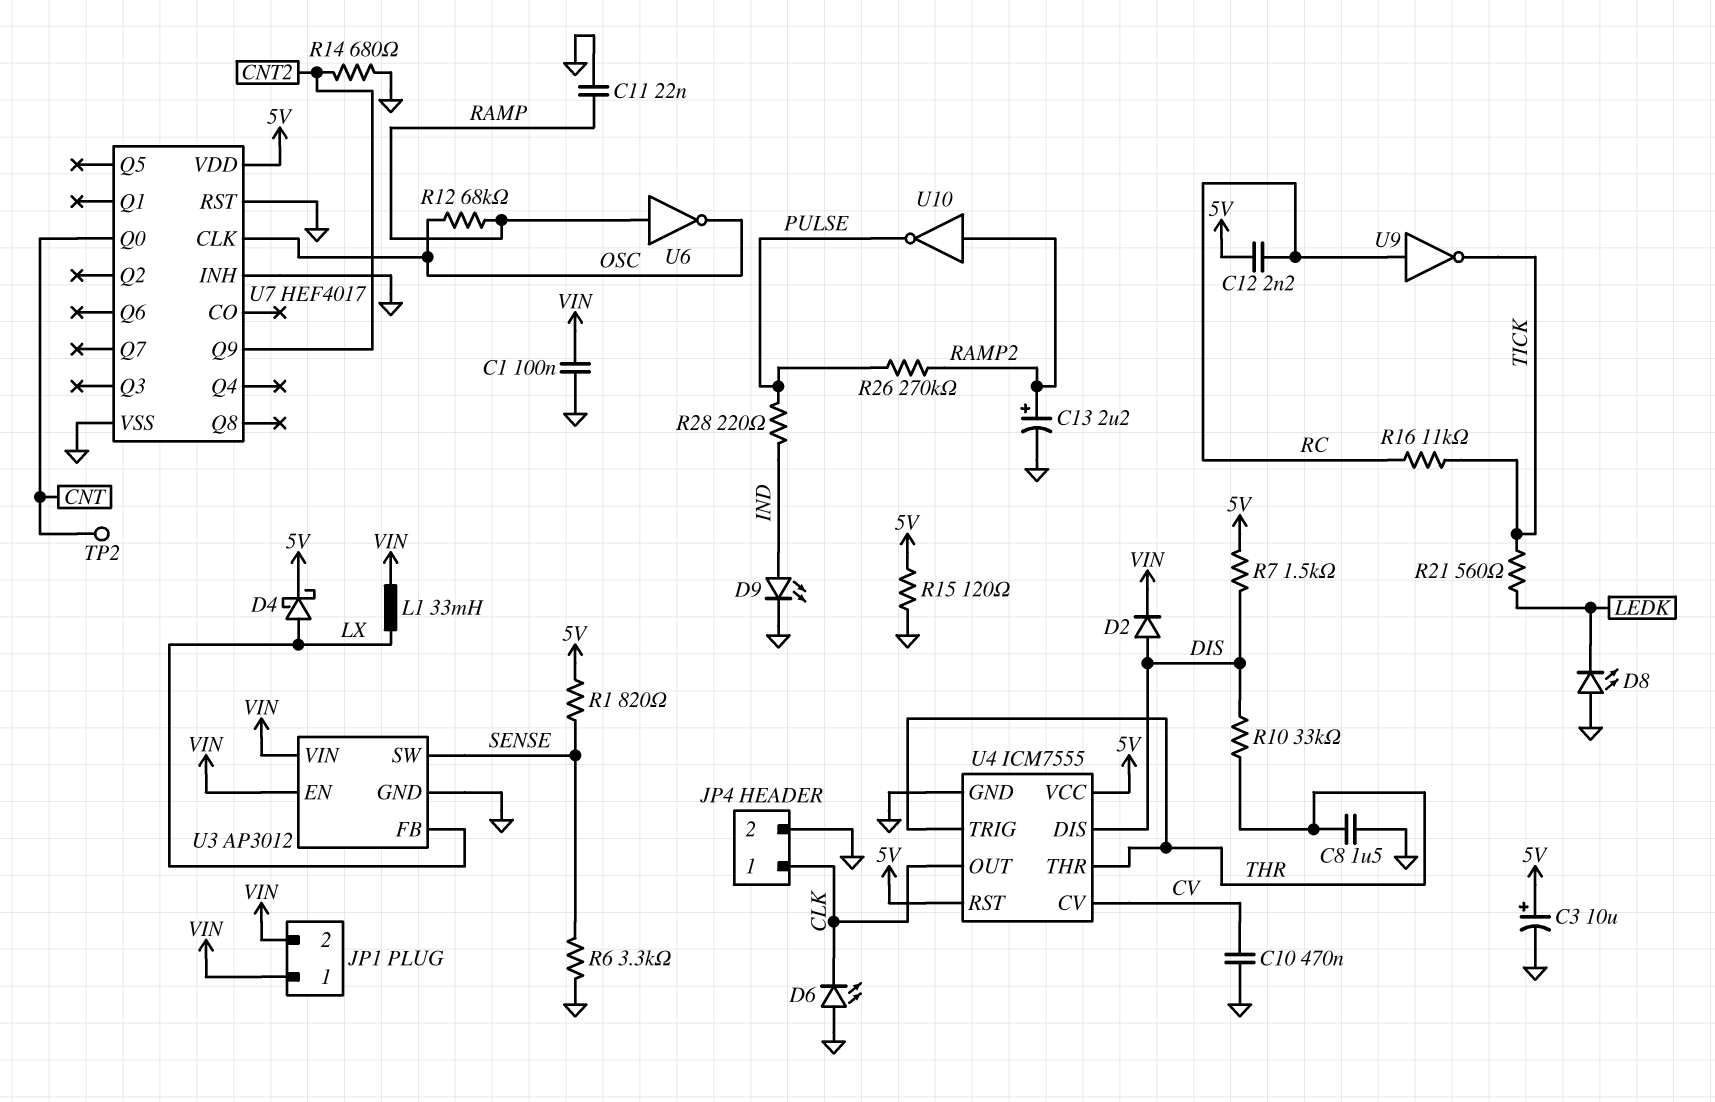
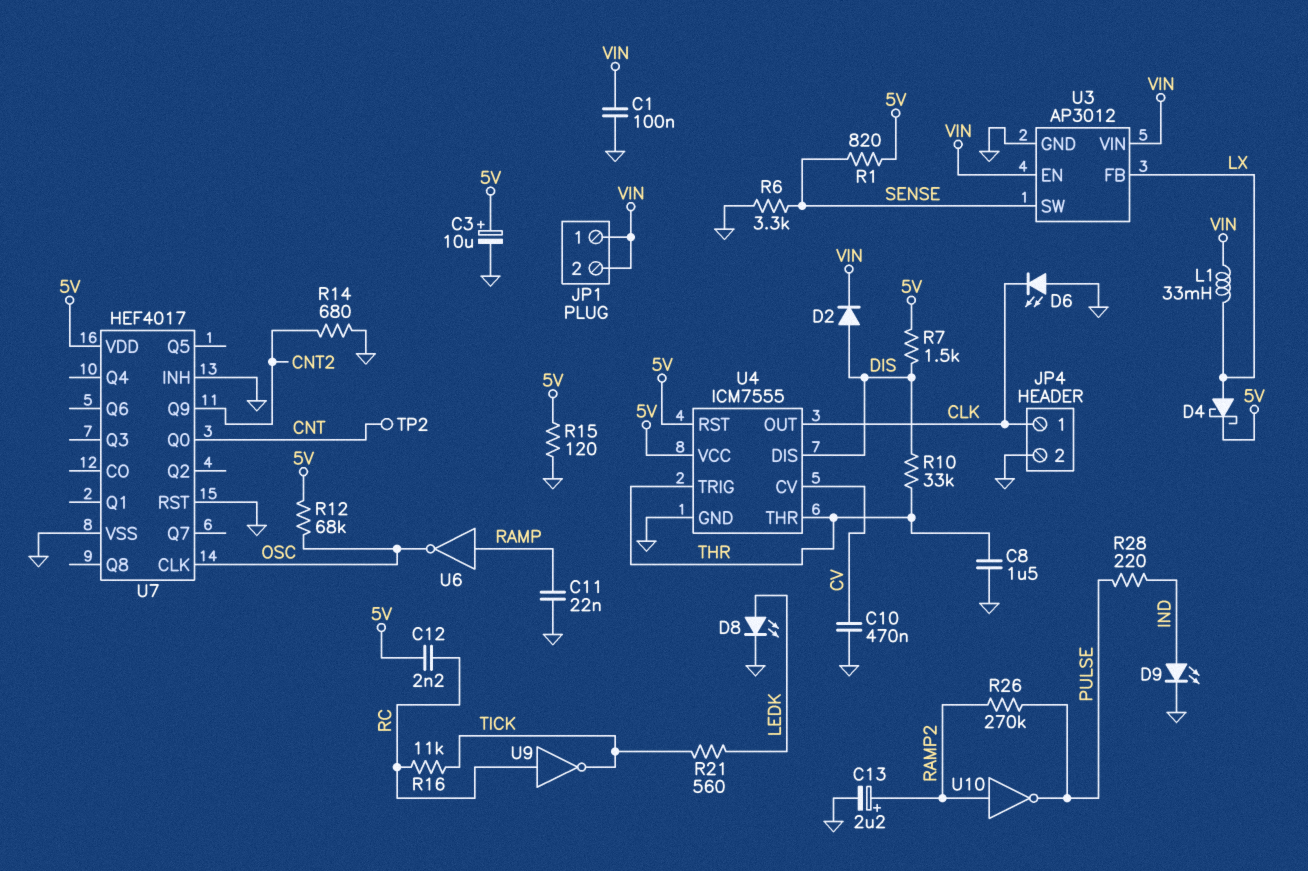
D8: LED (A GND, K LEDK) -> LED (A LEDK, K GND)
R12: 68k (OSC, RAMP) -> 68k (5V, OSC)

